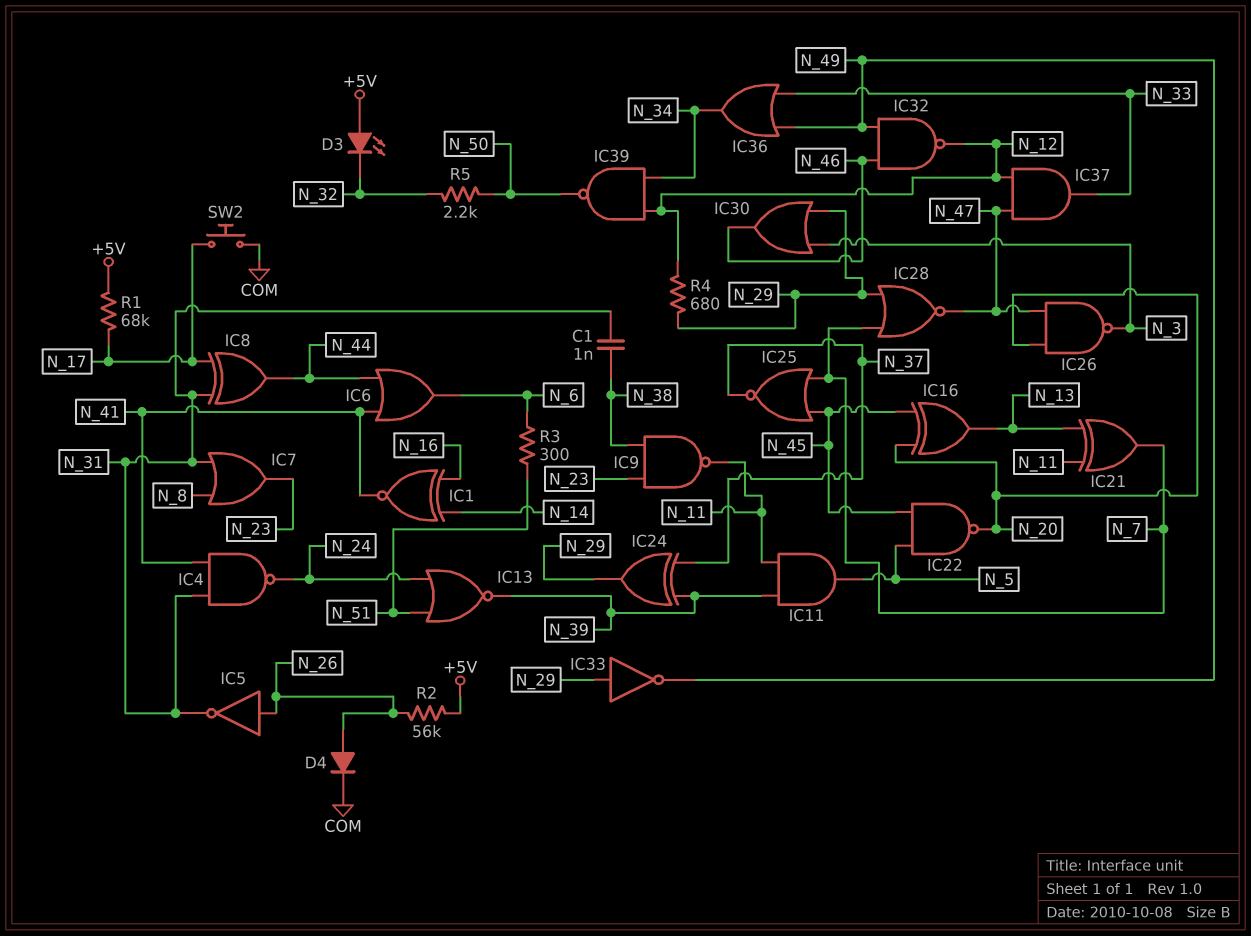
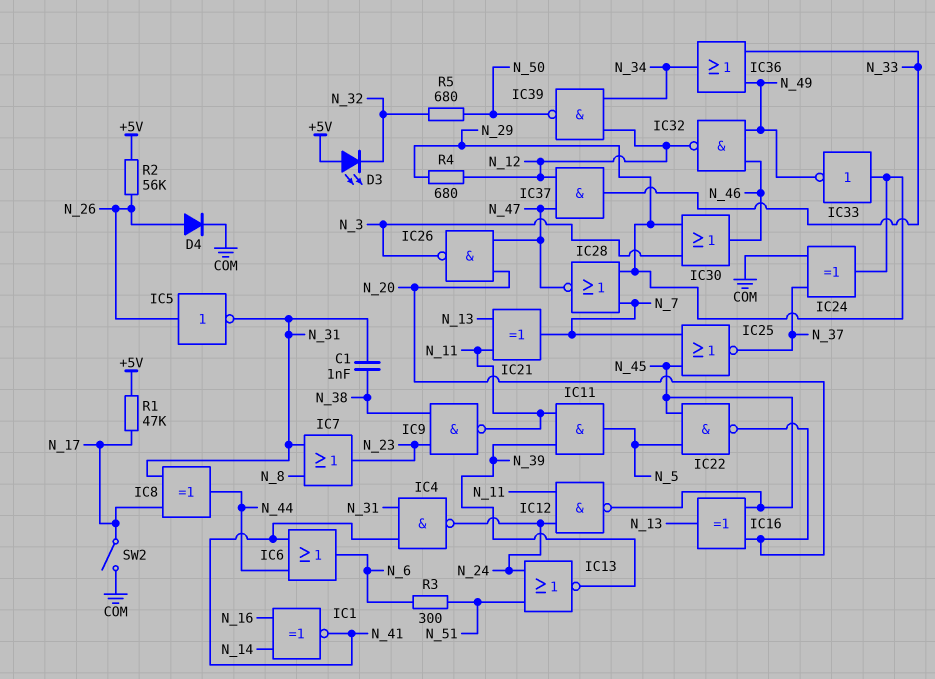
IC12: none -> NAND (in N_11, in N_24, out N_45)
IC24: XOR (in N_37, in N_39, out N_29) -> XOR (in COM, in N_37, out N_29)
R1: 68k (+5V, N_17) -> 47k (+5V, N_17)
R5: 2.2k (N_32, N_50) -> 680 (N_32, N_50)
SW2: button (COM, N_17) -> switch (COM, N_17)

